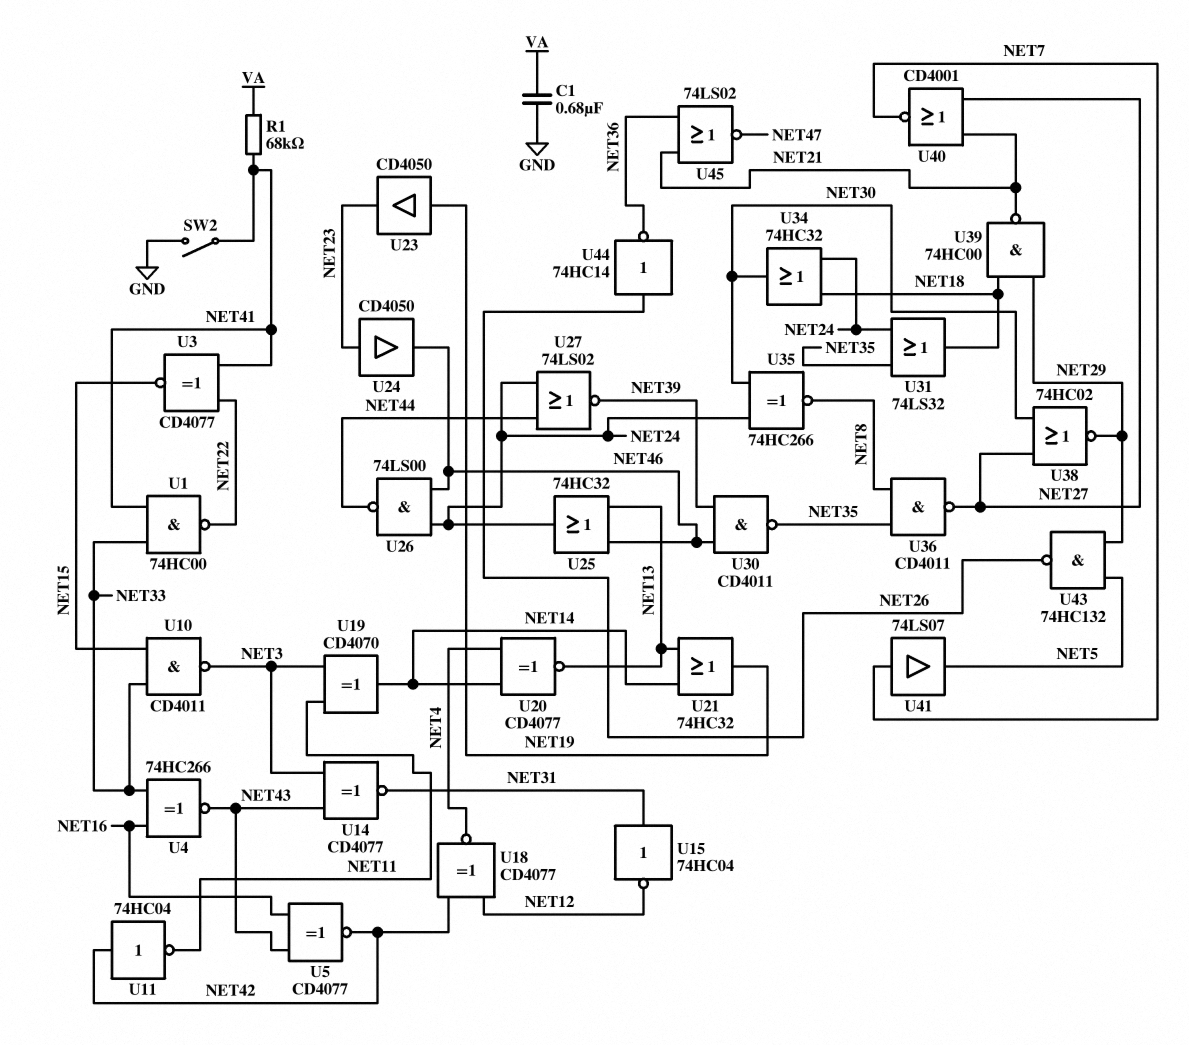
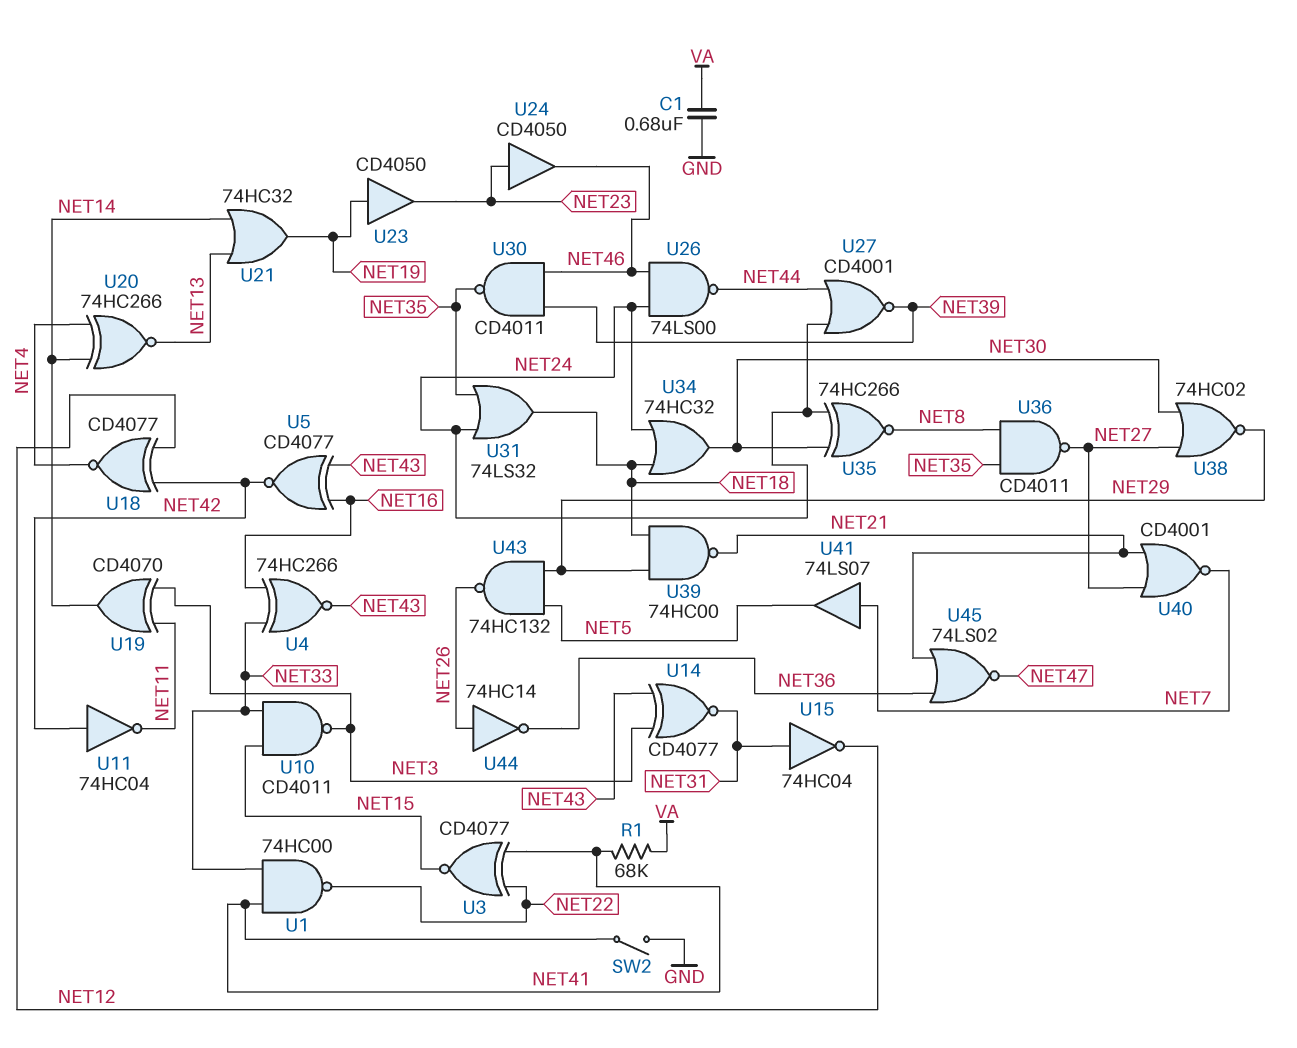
U20: XNOR CD4077 (in NET4, in NET14, out NET13) -> XNOR 74HC266 (in NET4, in NET14, out NET13)
U25: OR 74HC32 (in NET13, in NET46, out NET24) -> none
U27: NOR 74LS02 (in NET24, in NET44, out NET39) -> NOR CD4001 (in NET24, in NET44, out NET39)

